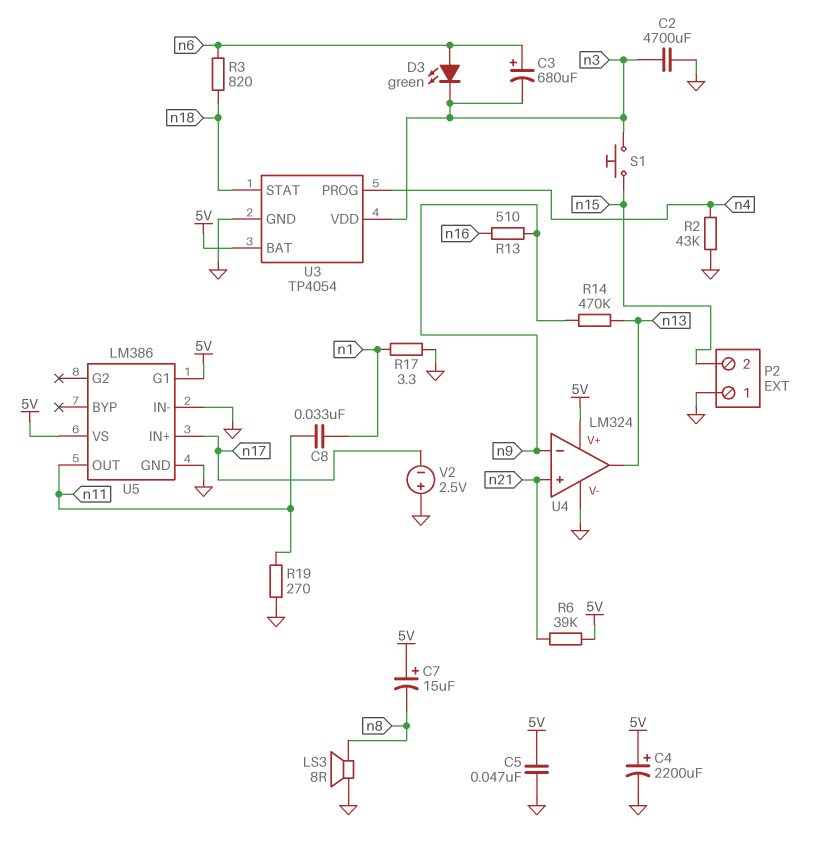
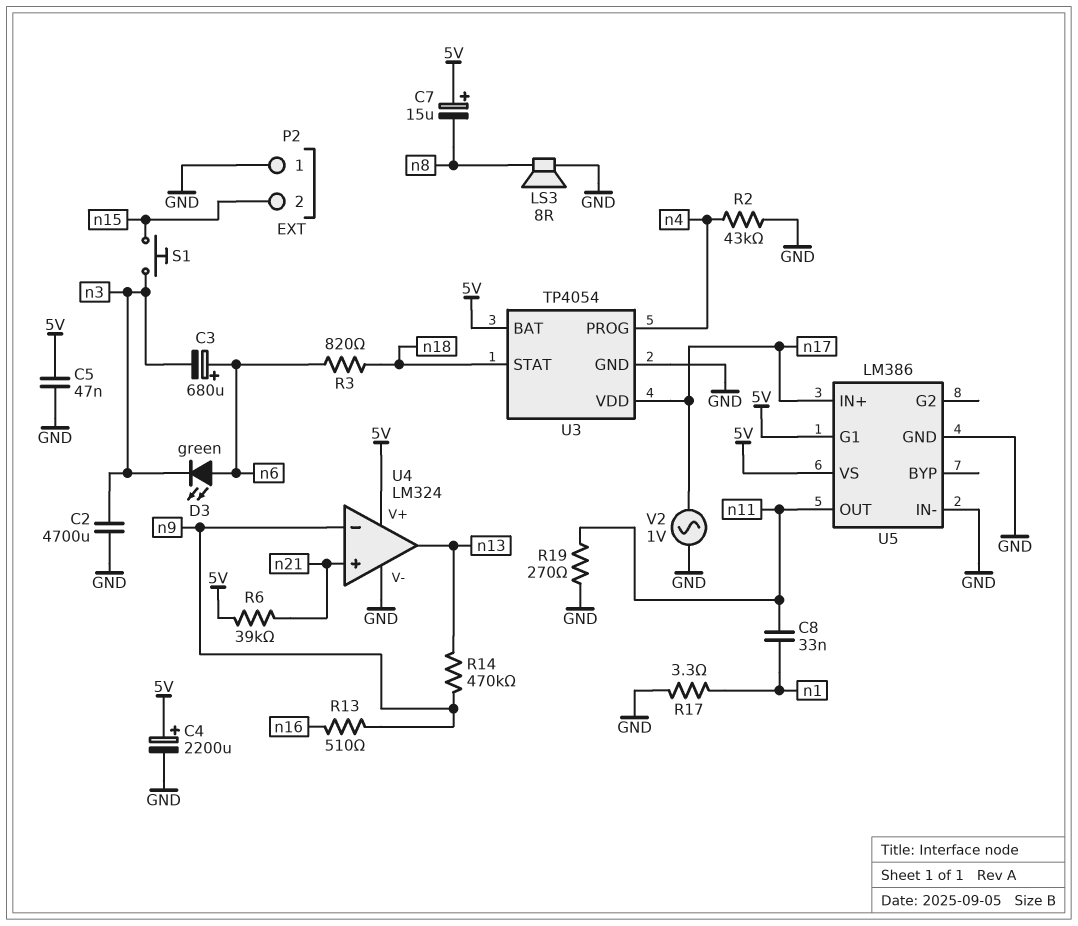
U3 pin VDD: n3 -> n17
V2: 2.5V (plus GND, minus n17) -> AC 1V (GND, n17)

